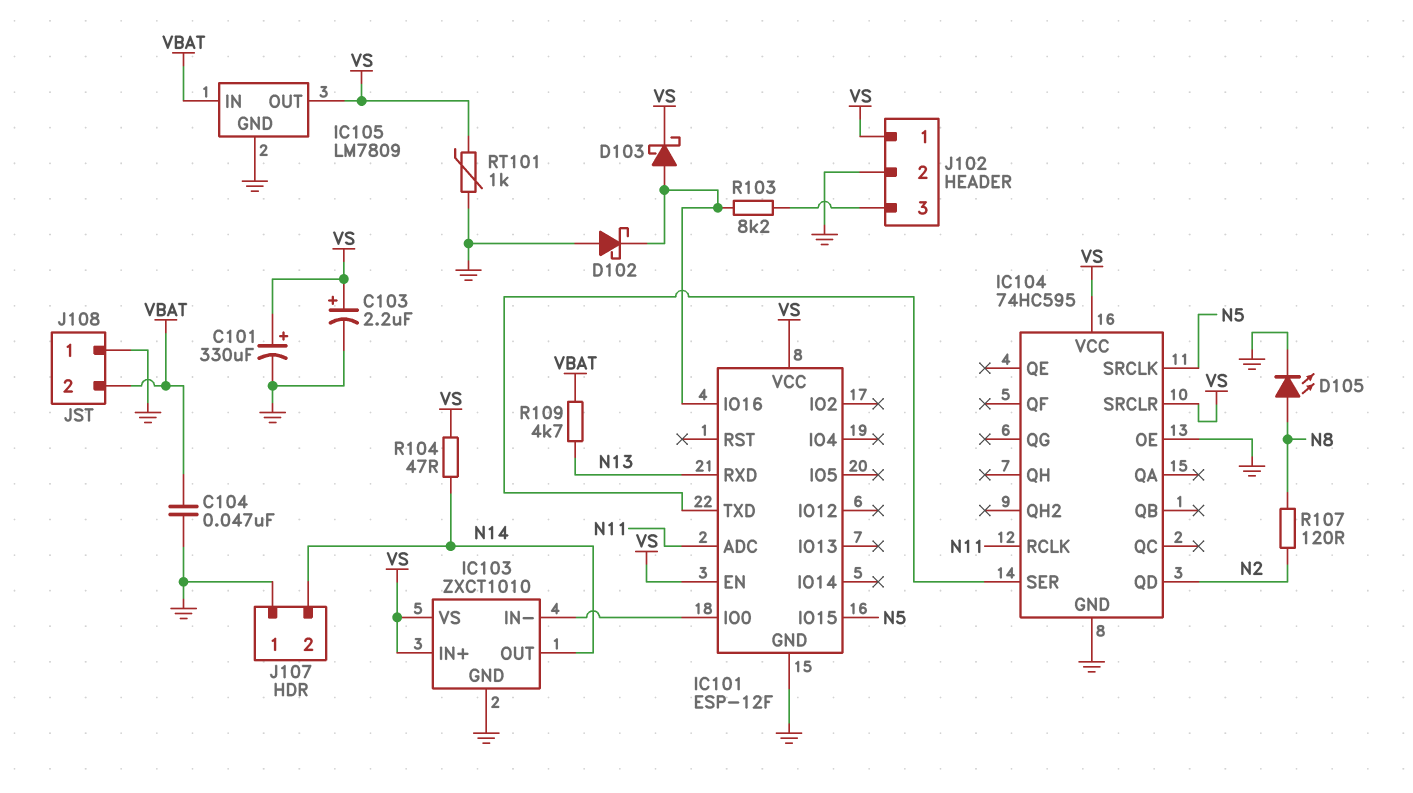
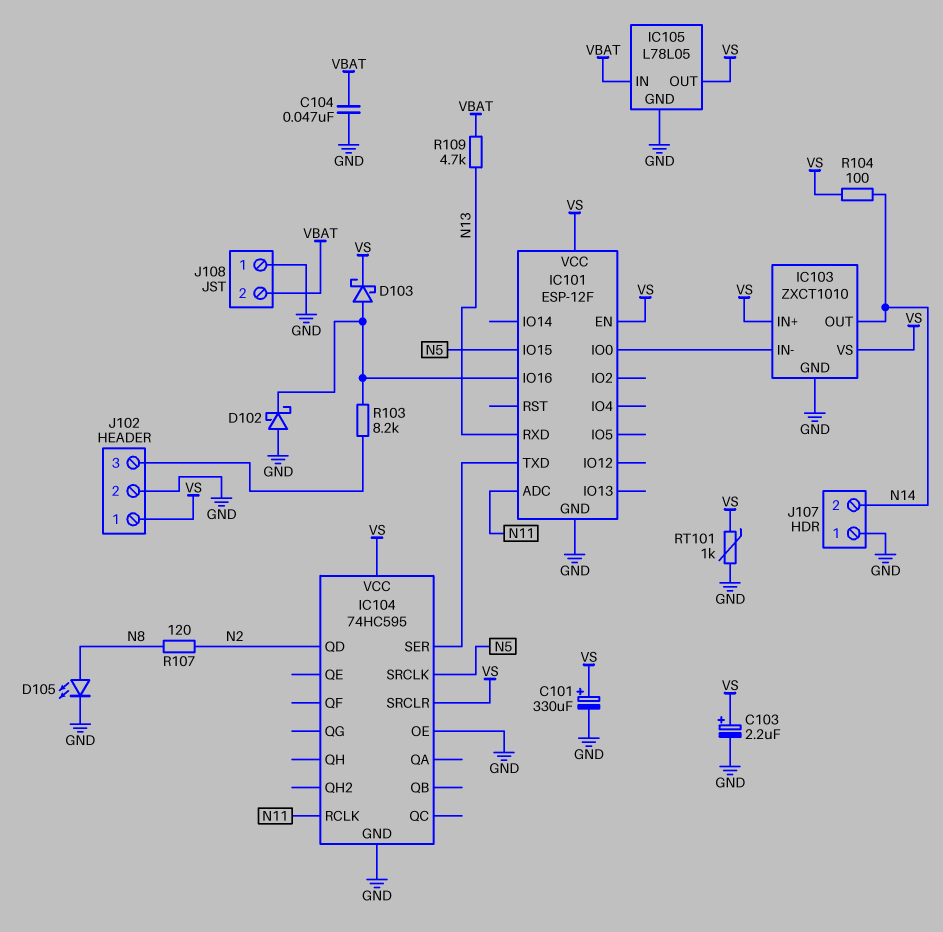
IC105: LM7809 -> L78L05
R104: 47 (N14, VS) -> 100 (N14, VS)

